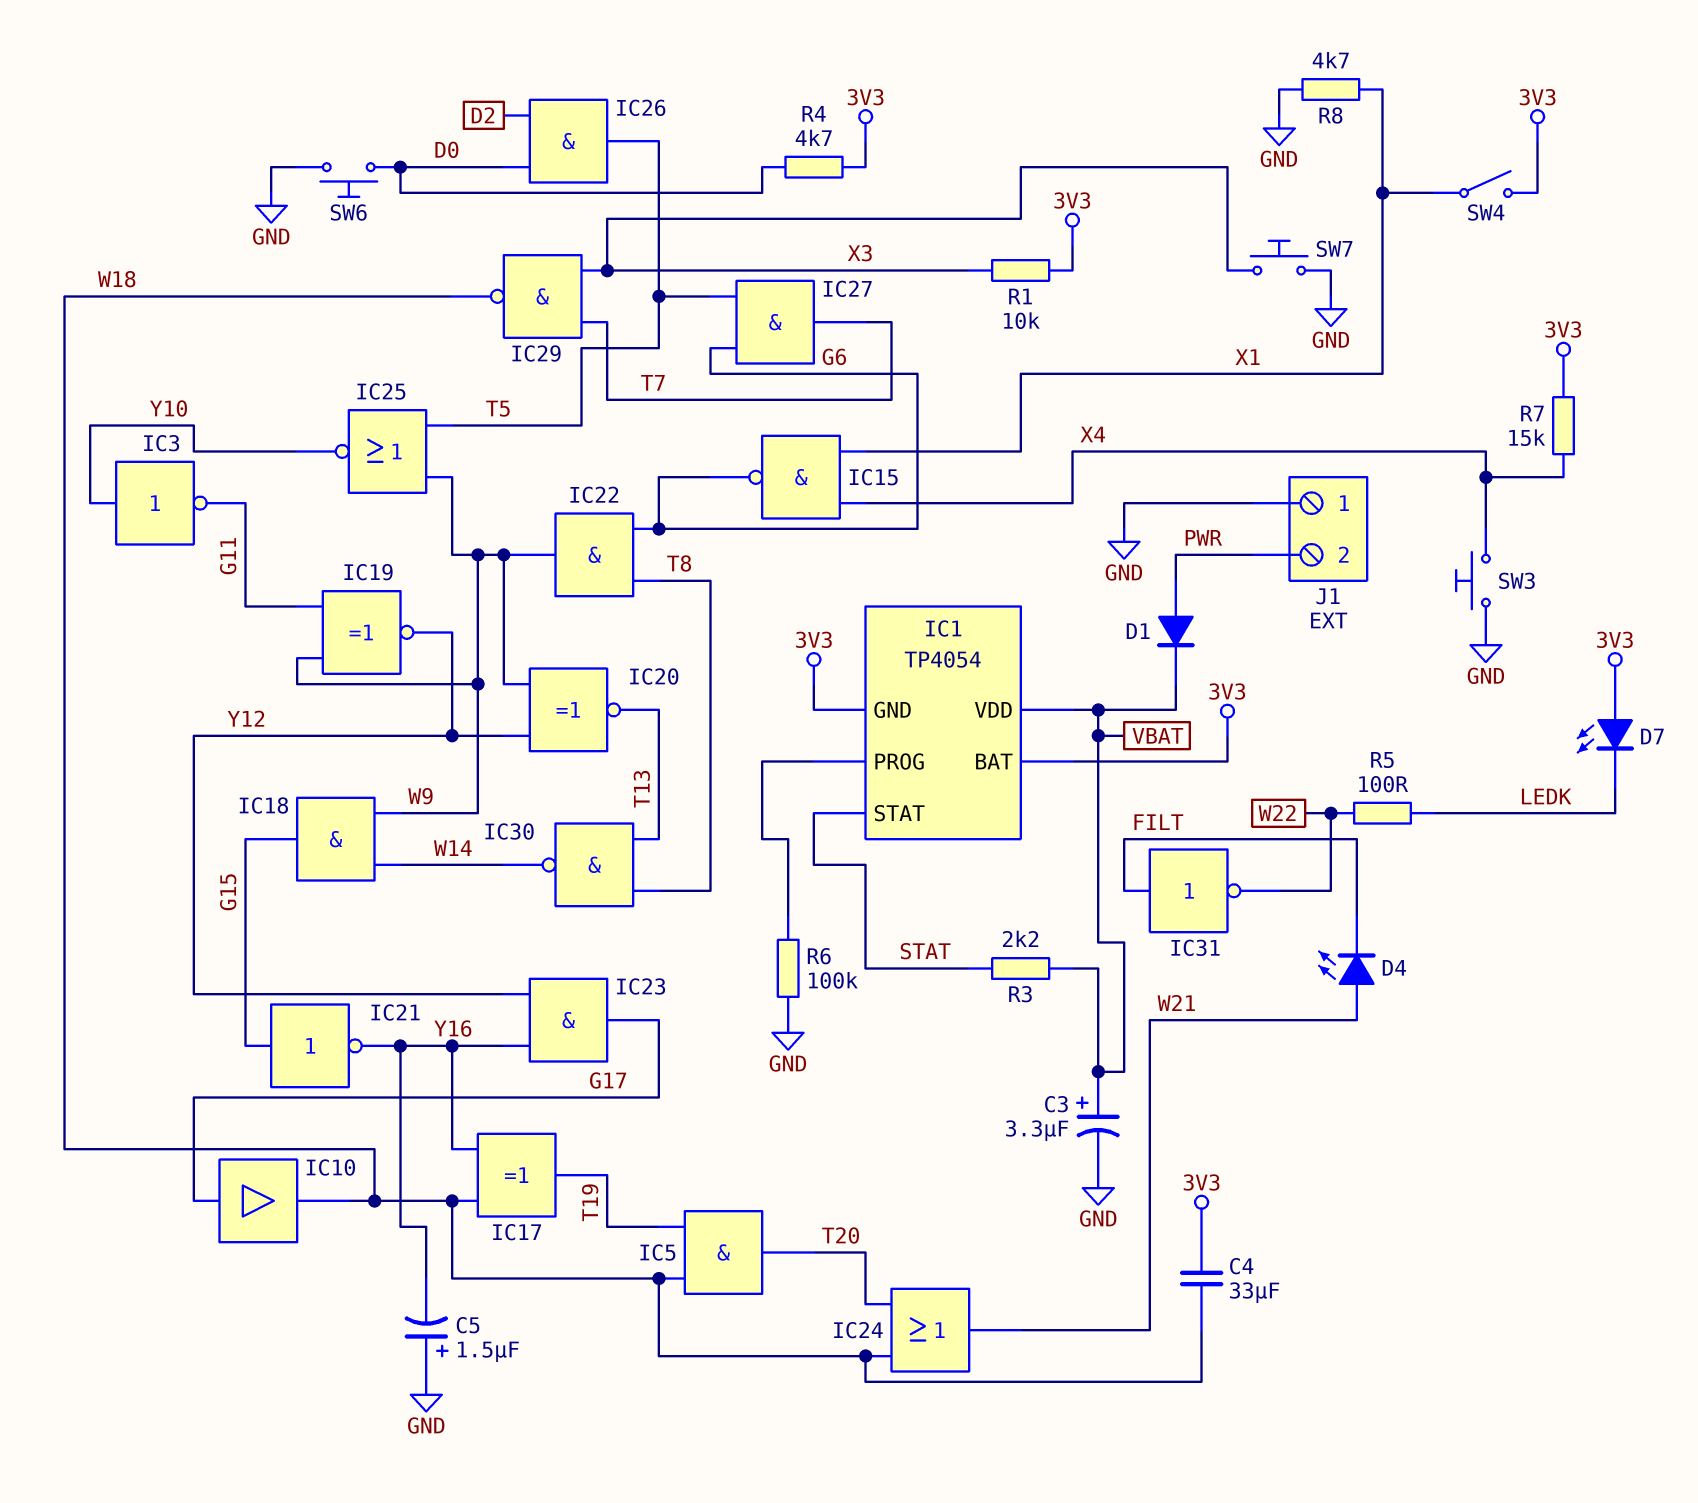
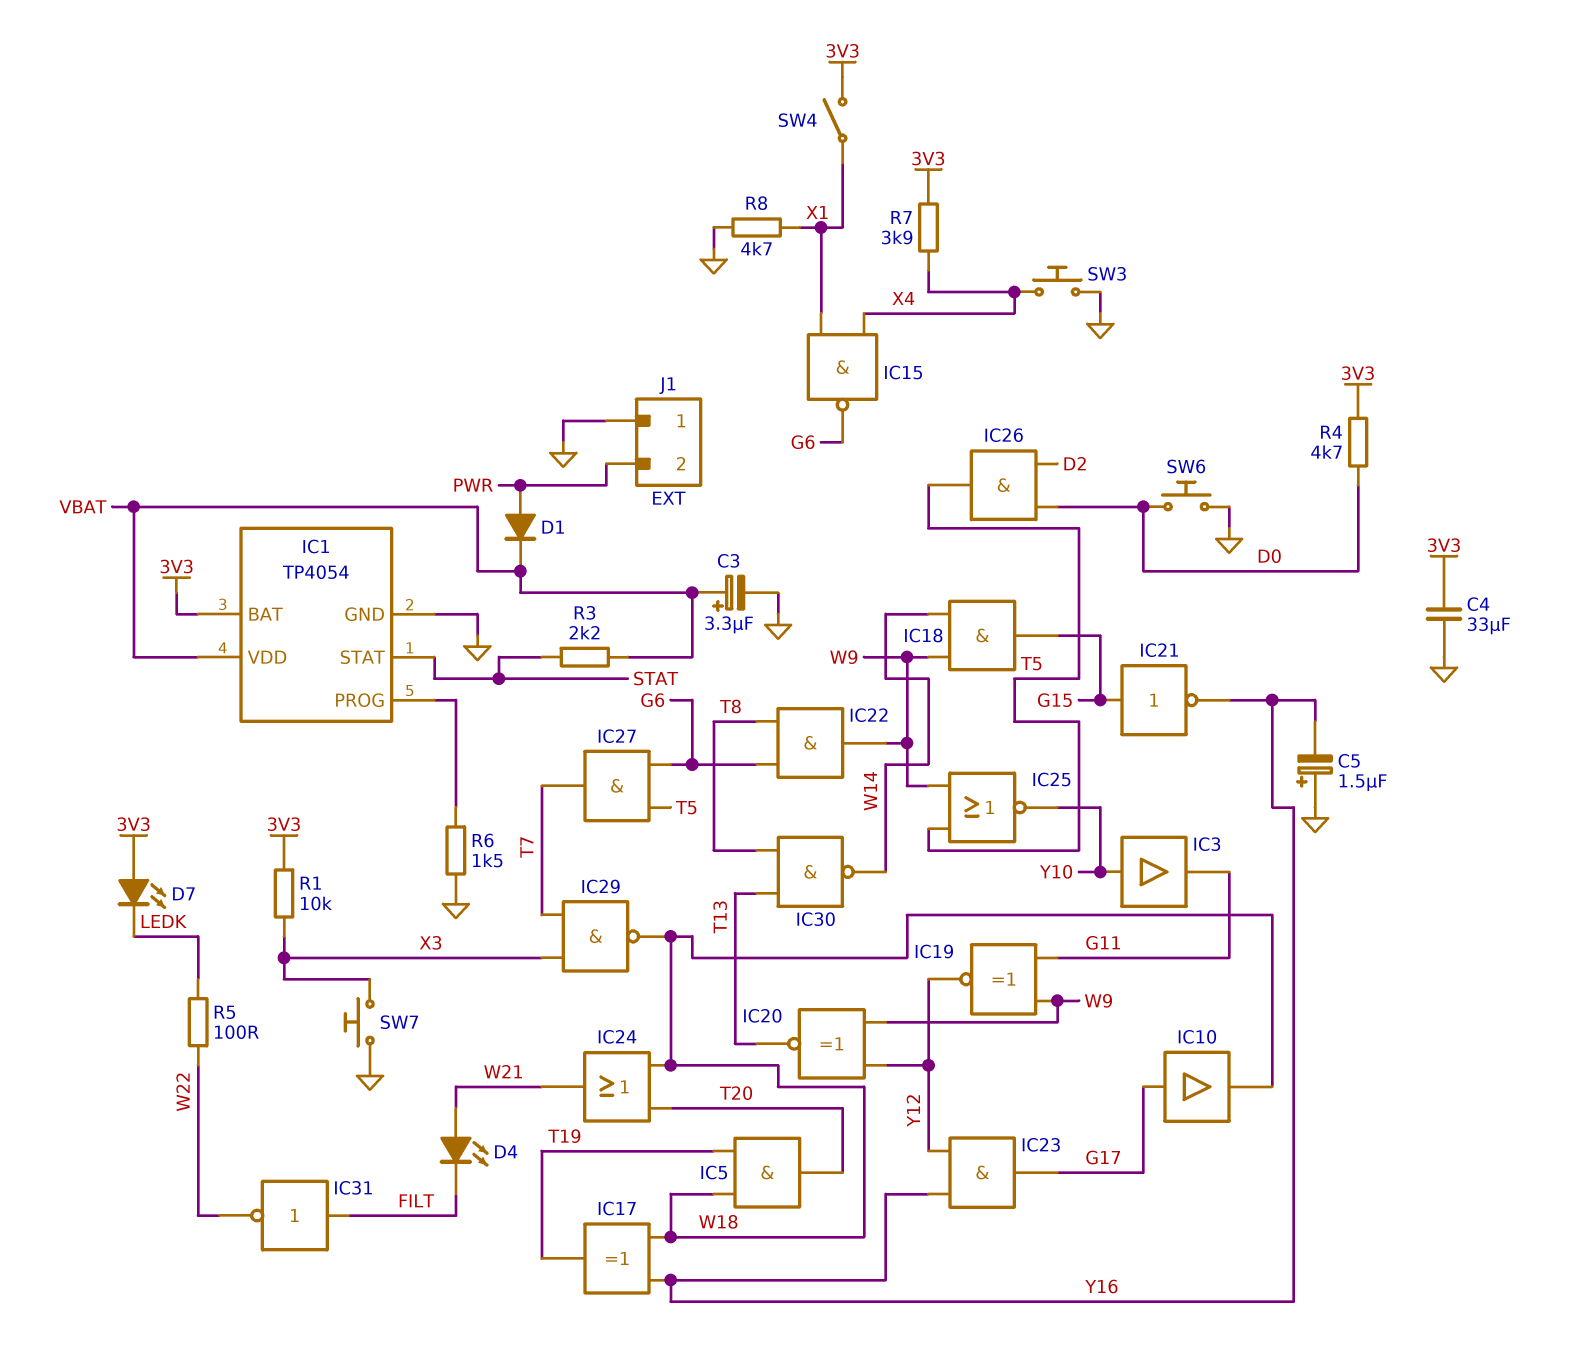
C4: 33uF (3V3, W18) -> 33uF (3V3, GND)
IC1 pin GND: 3V3 -> GND
IC3: NOT (in Y10, out G11) -> buffer (in Y10, out G11)
R6: 100k (GND, IC1/PROG) -> 1.5k (GND, IC1/PROG)
R7: 15k (3V3, X4) -> 3.9k (3V3, X4)

